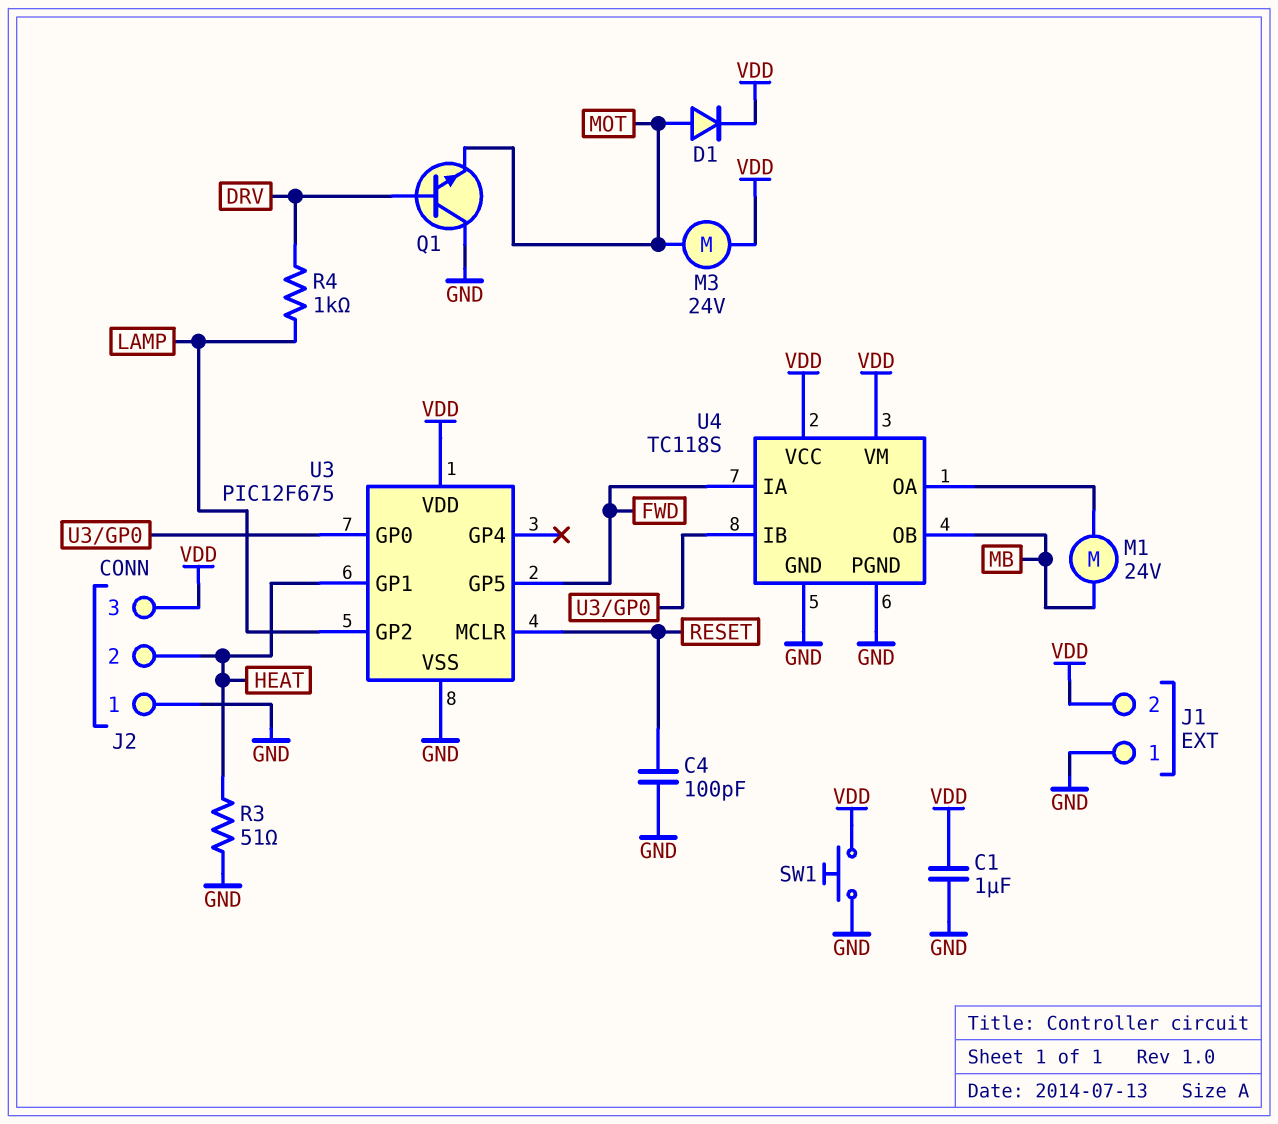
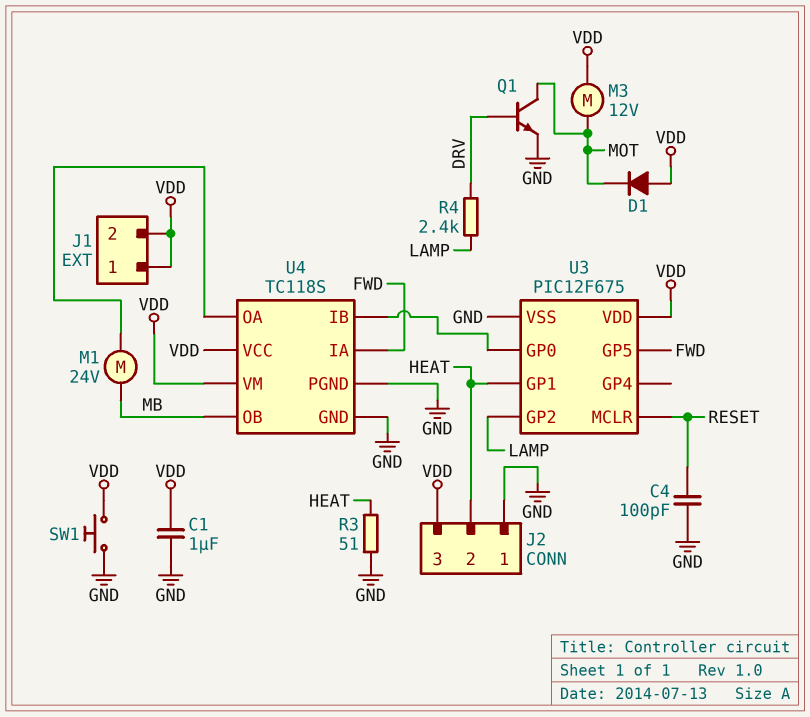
D1: diode (A MOT, K VDD) -> diode (A VDD, K MOT)
J1 pin 1: GND -> VDD
M3: motor 24V (MOT, VDD) -> motor 12V (MOT, VDD)
Q1: NPN (B DRV, C GND, E MOT) -> NPN (B DRV, C MOT, E GND)
R4: 1k (DRV, LAMP) -> 2.4k (DRV, LAMP)

